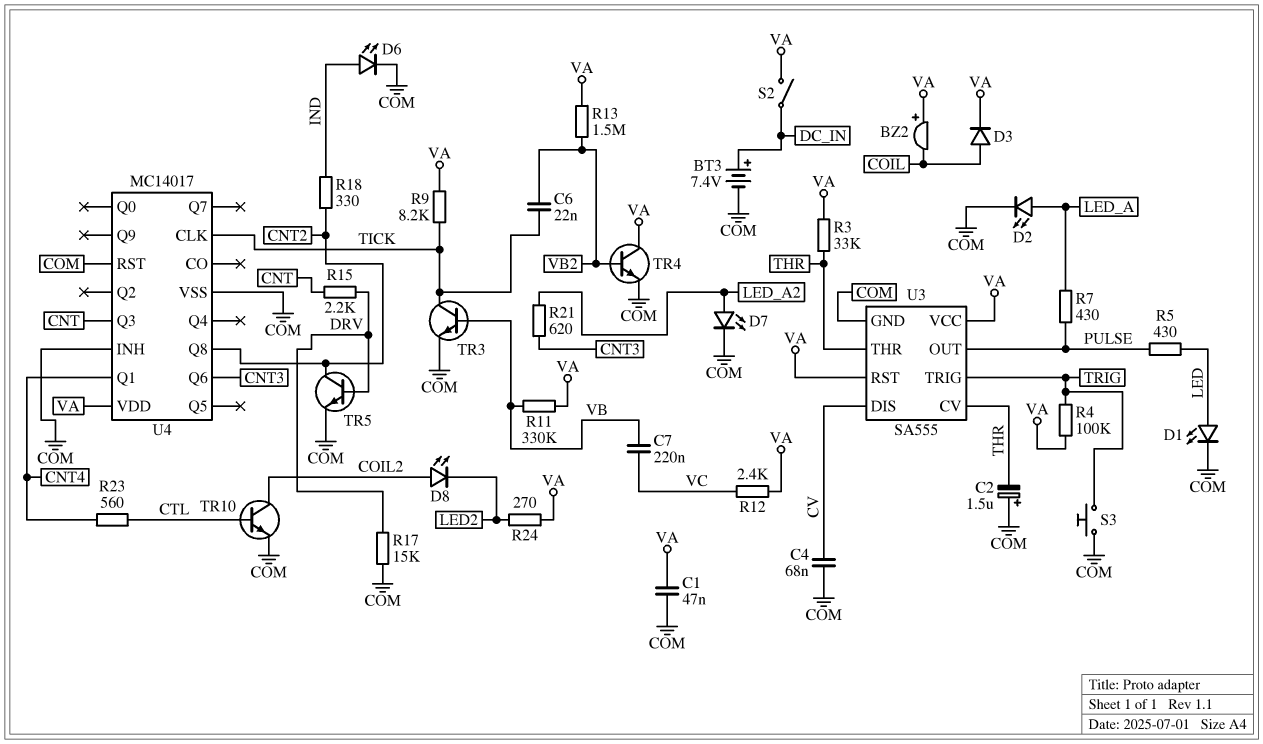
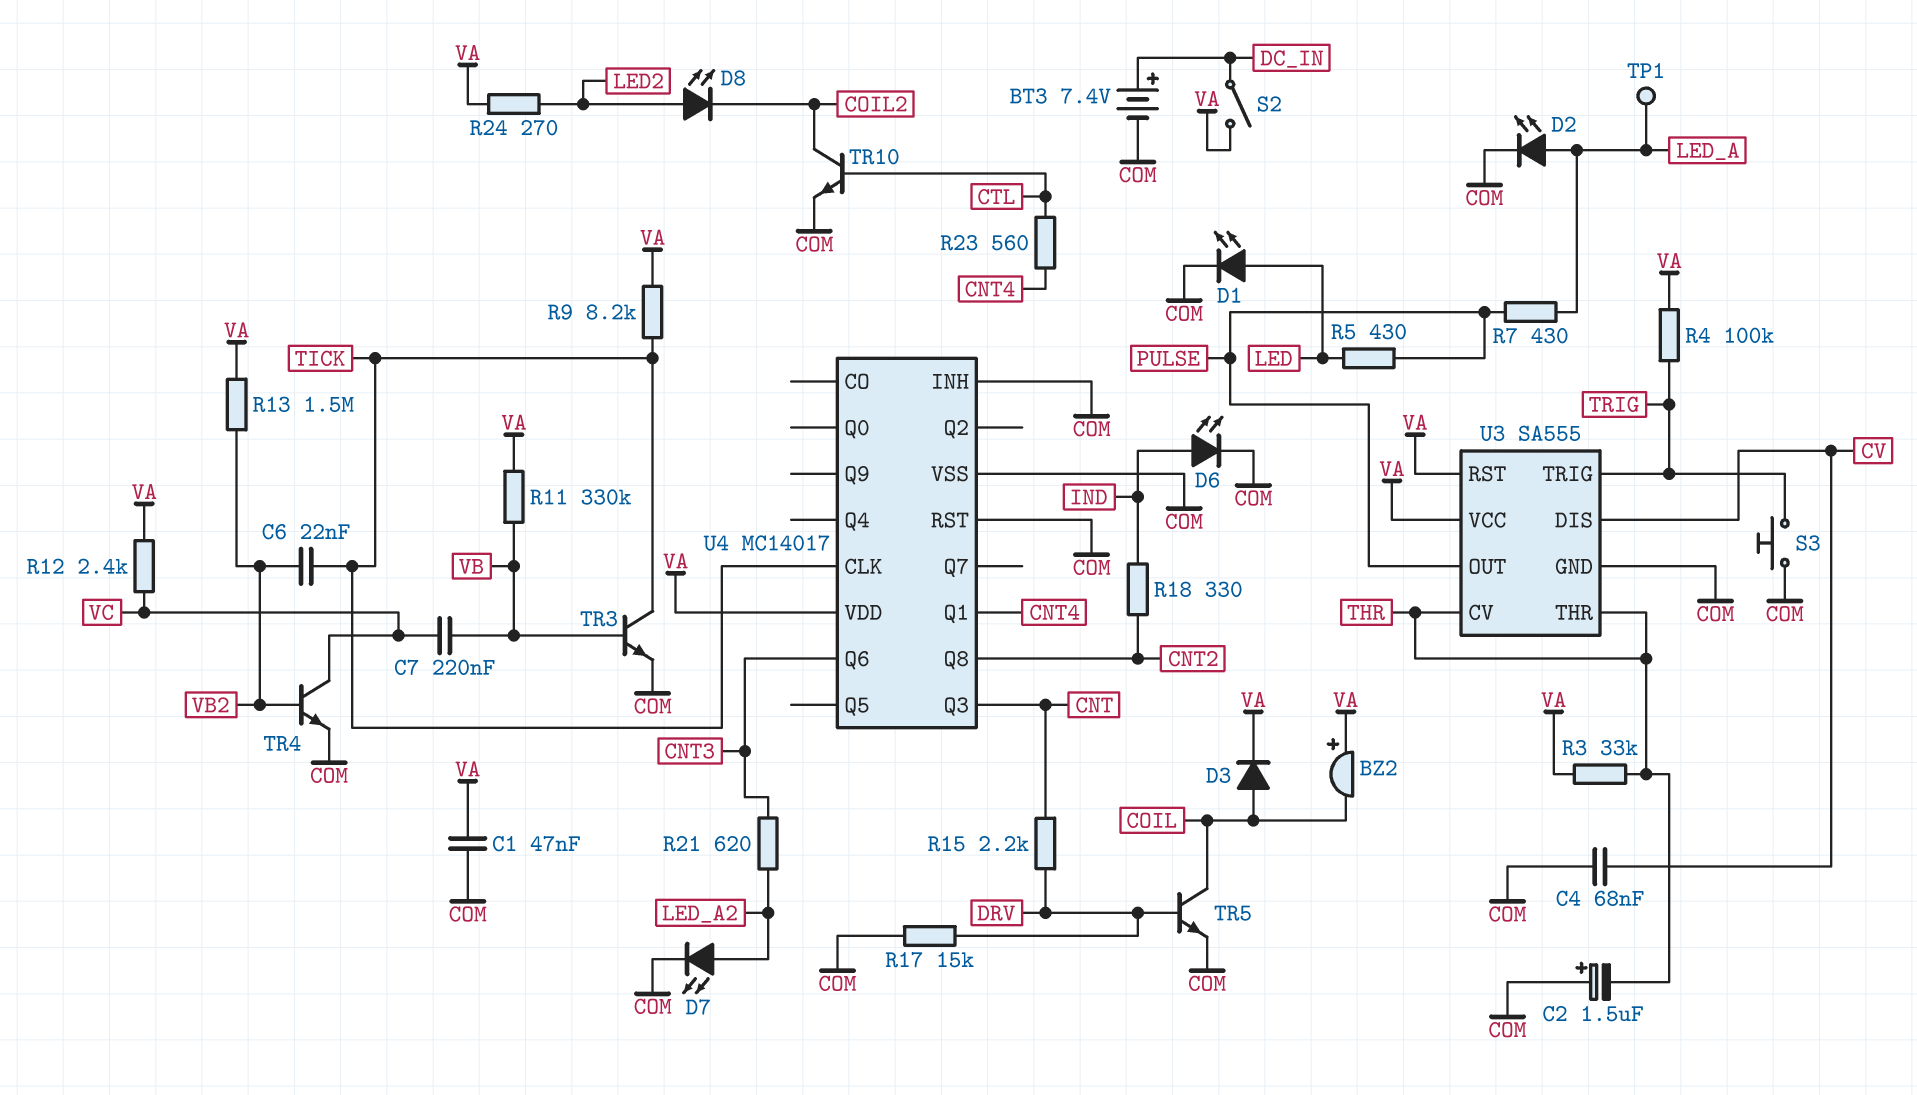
D8: LED (A COIL2, K LED2) -> LED (A LED2, K COIL2)
TP1: none -> test point (LED_A)
TR4: NPN (B VB2, C VA, E COM) -> NPN (B VB2, C VC, E COM)
TR5: NPN (B DRV, C CNT2, E COM) -> NPN (B DRV, C COIL, E COM)

